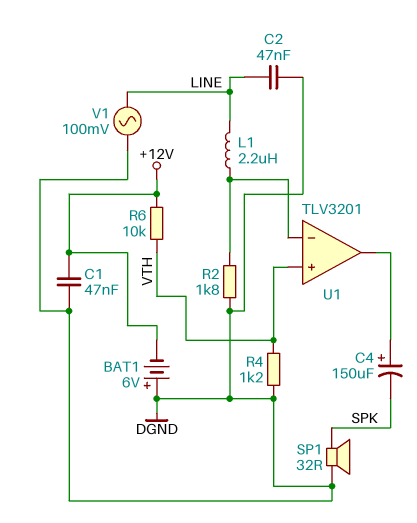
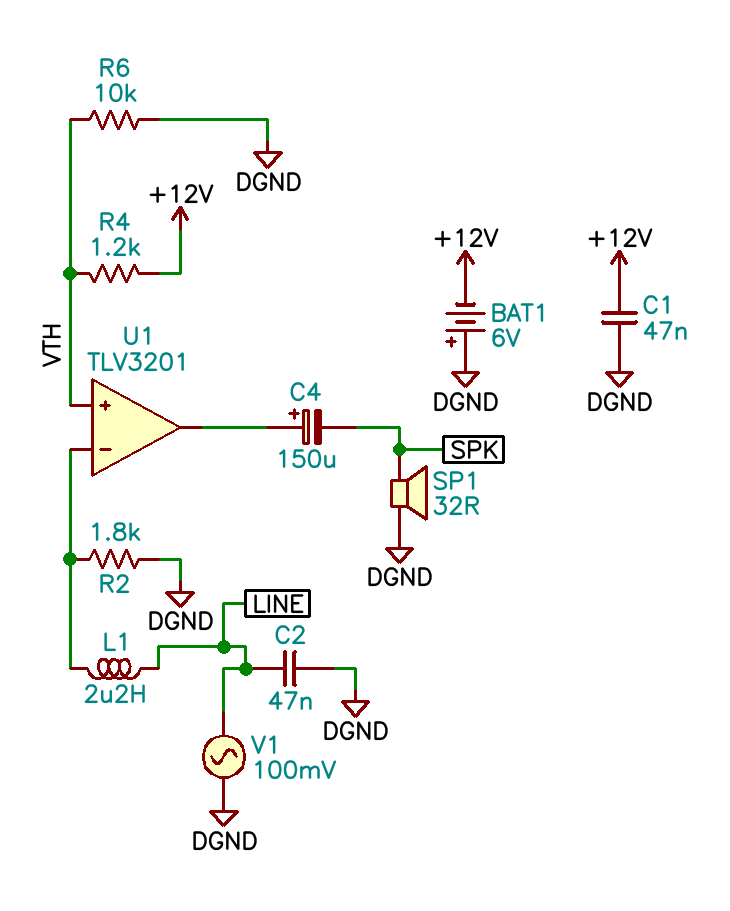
R4: 1.2k (DGND, VTH) -> 1.2k (+12V, VTH)
R6: 10k (+12V, VTH) -> 10k (DGND, VTH)

